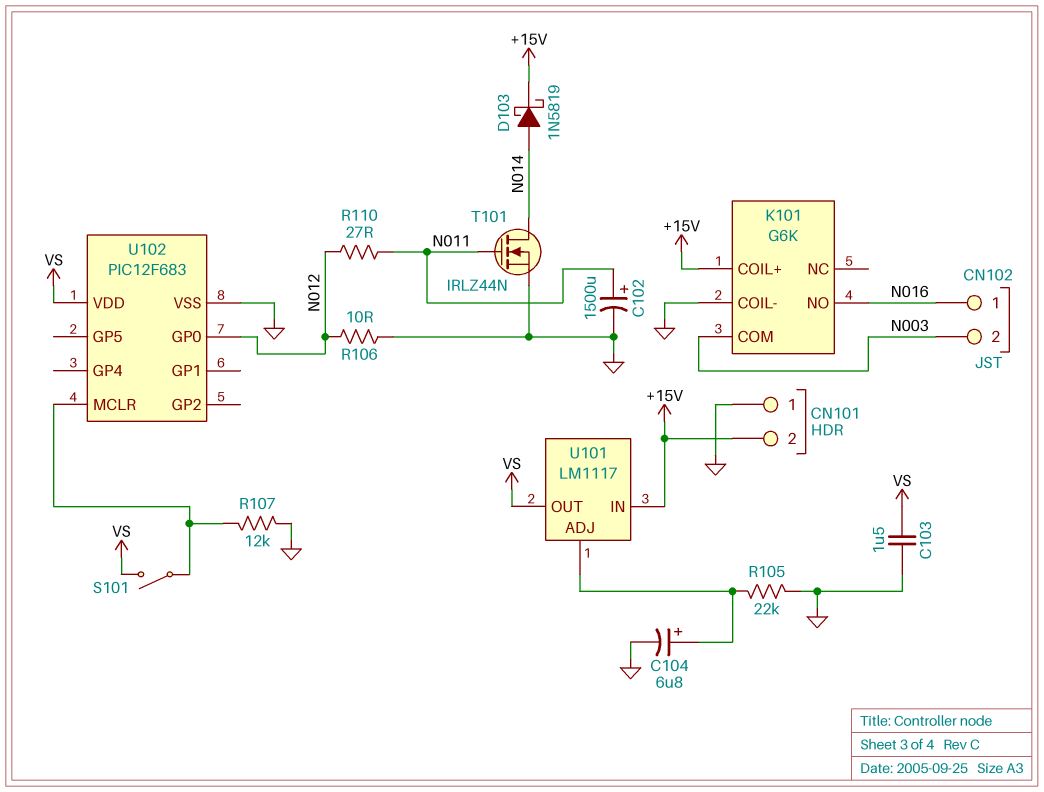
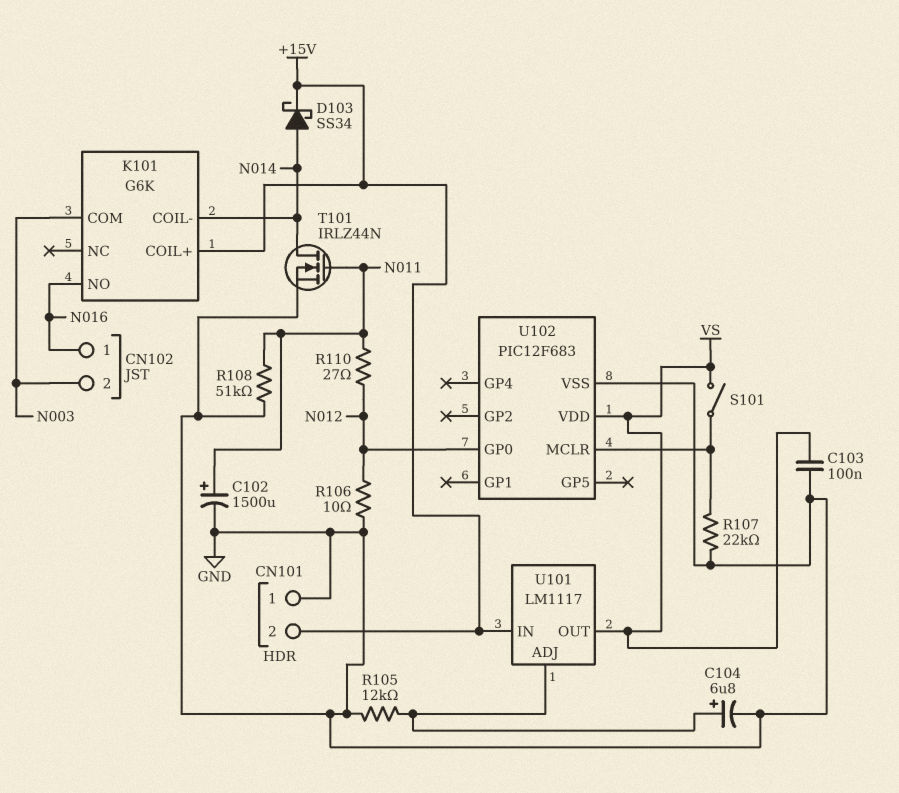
C103: 1.5uF (GND, VS) -> 100nF (GND, VS)
D103: schottky 1N5819 (A N014, K +15V) -> schottky SS34 (A N014, K +15V)
K101 pin COIL-: GND -> N014
R105: 22k (GND, U101/ADJ) -> 12k (GND, U101/ADJ)
R107: 12k (GND, U102/MCLR) -> 22k (GND, U102/MCLR)
R108: none -> 51k (GND, N011)

